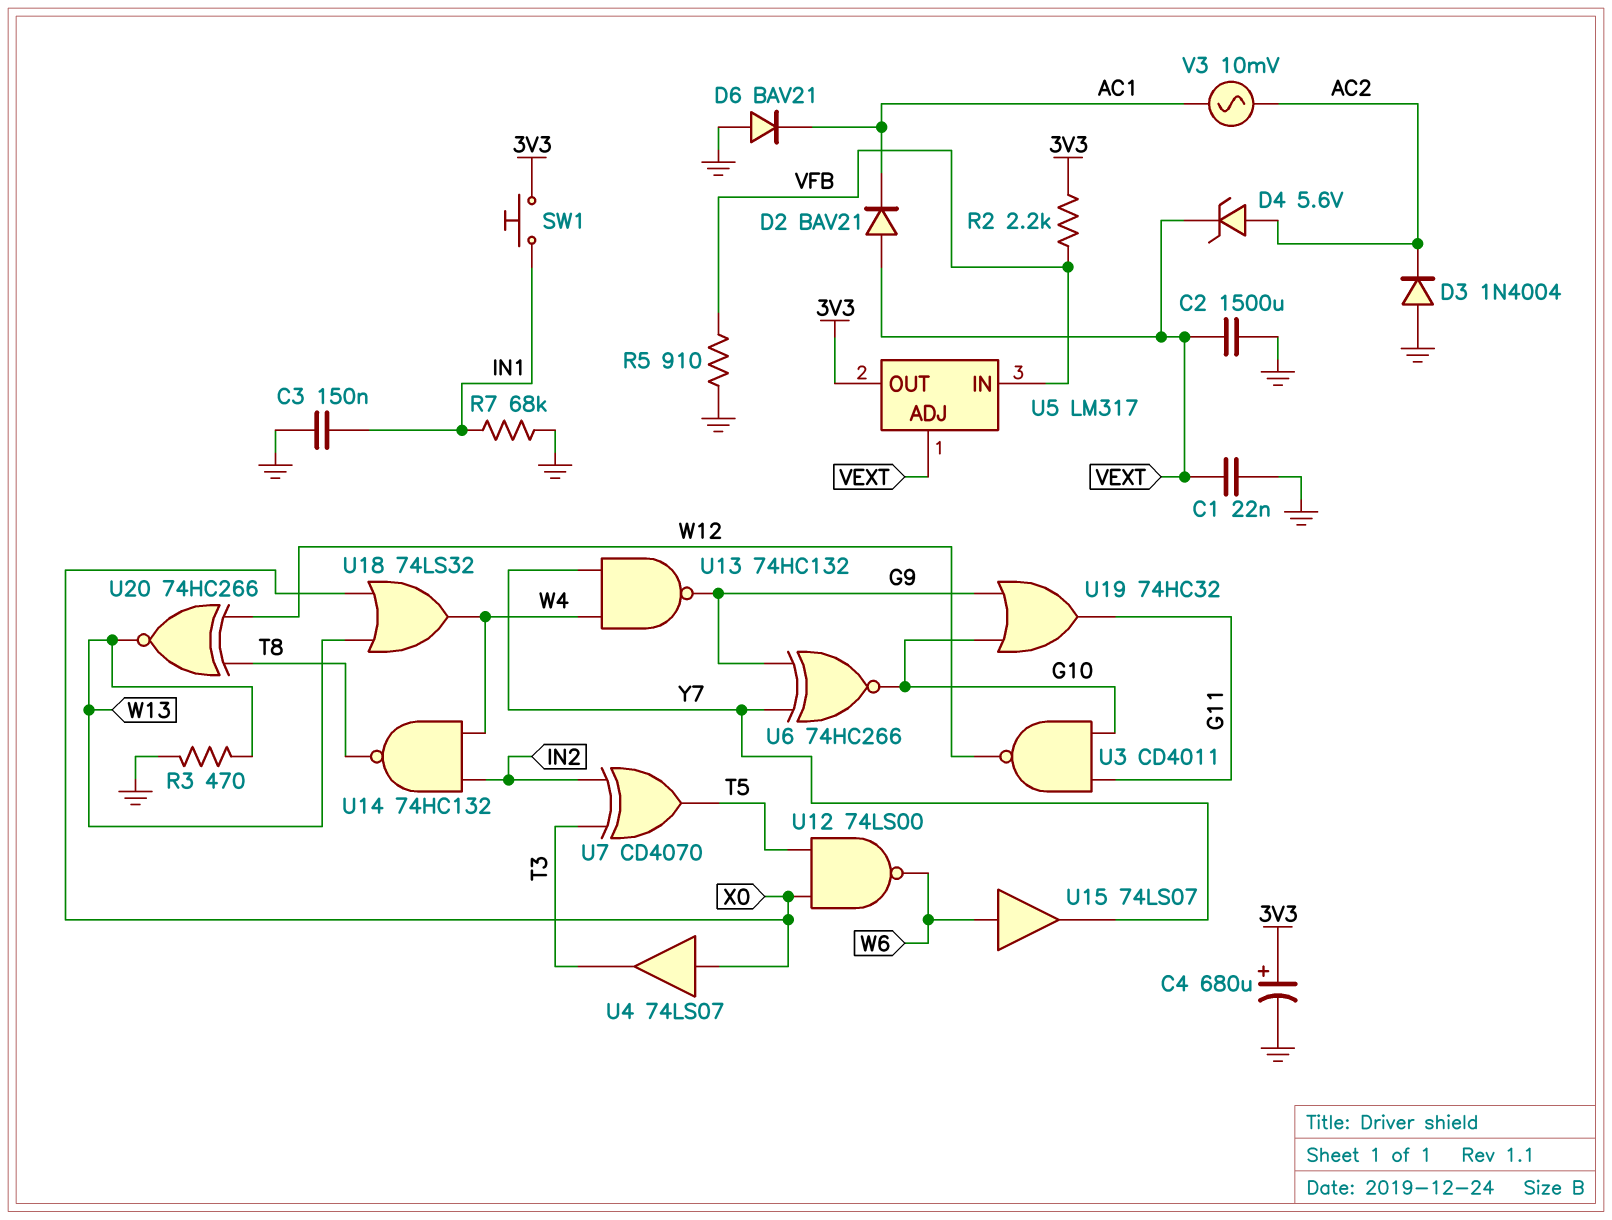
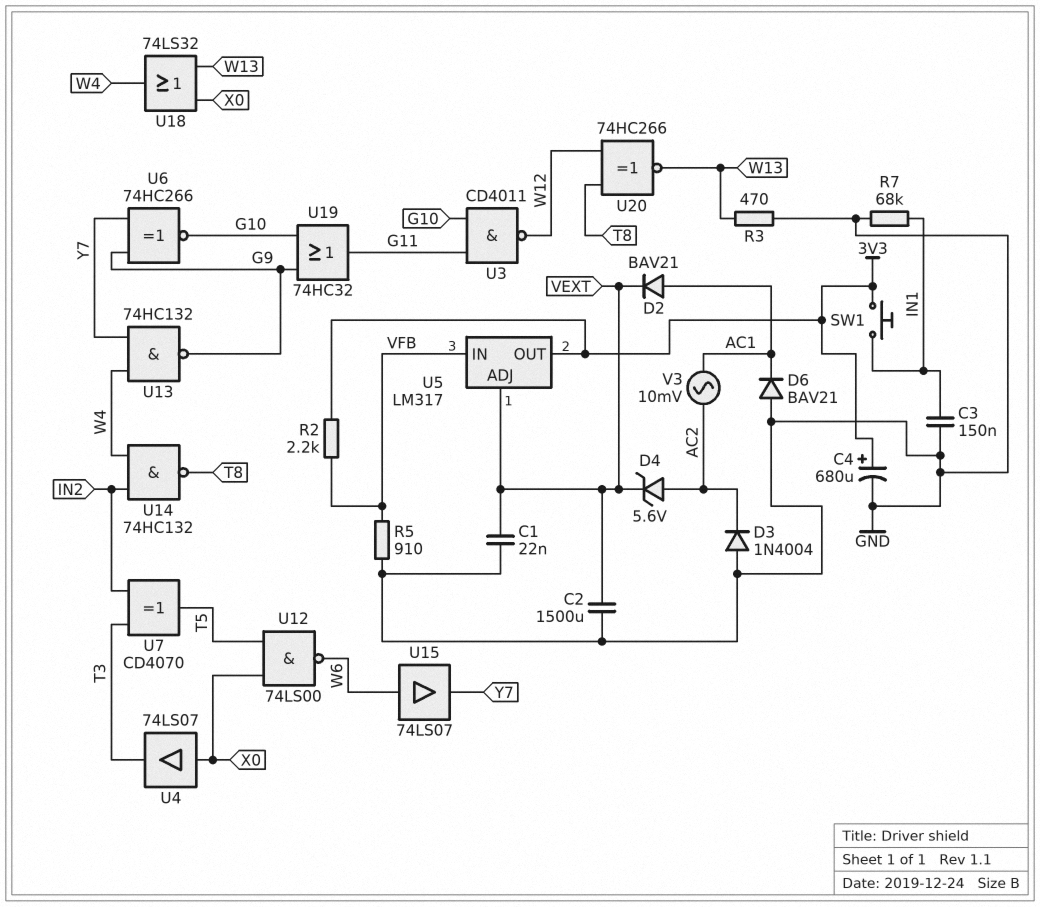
D2: diode BAV21 (A VEXT, K AC1) -> diode BAV21 (A AC1, K VEXT)

